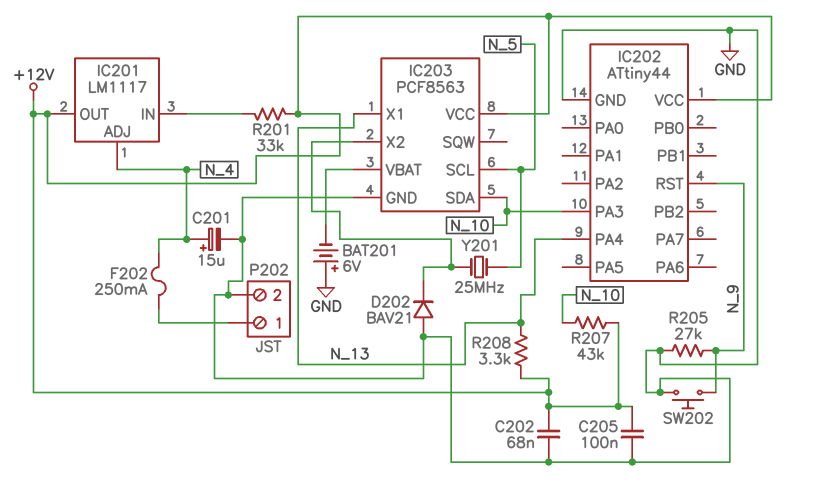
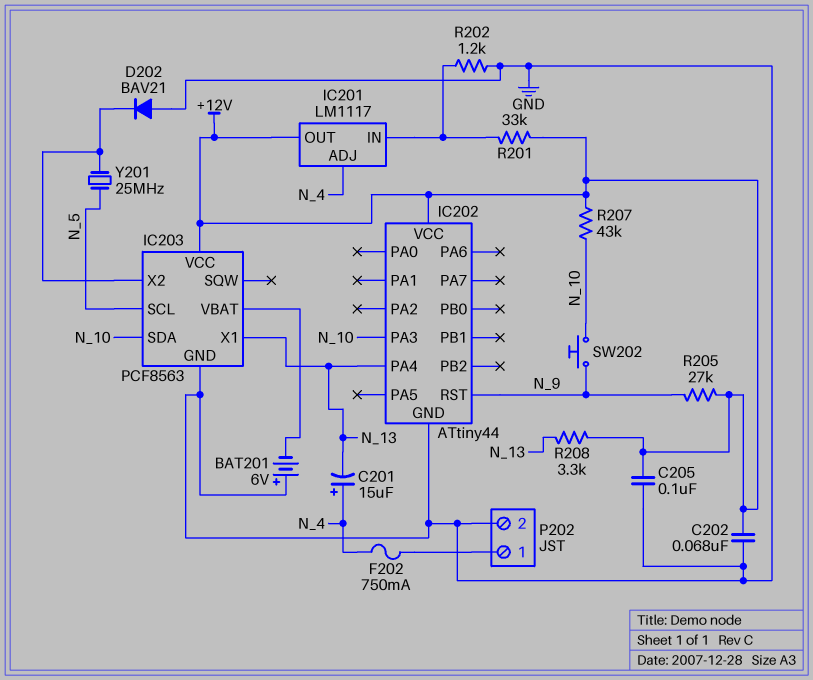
C201: 15uF (plus N_4, minus GND) -> 15uF (plus N_4, minus N_13)
F202: 250mA (N_4, P202/1) -> 750mA (N_4, P202/1)
R202: none -> 1.2k (GND, IC201/IN)
R205: 27k (GND, N_9) -> 27k (+12V, N_9)
SW202: button (GND, N_9) -> button (N_9, N_10)

